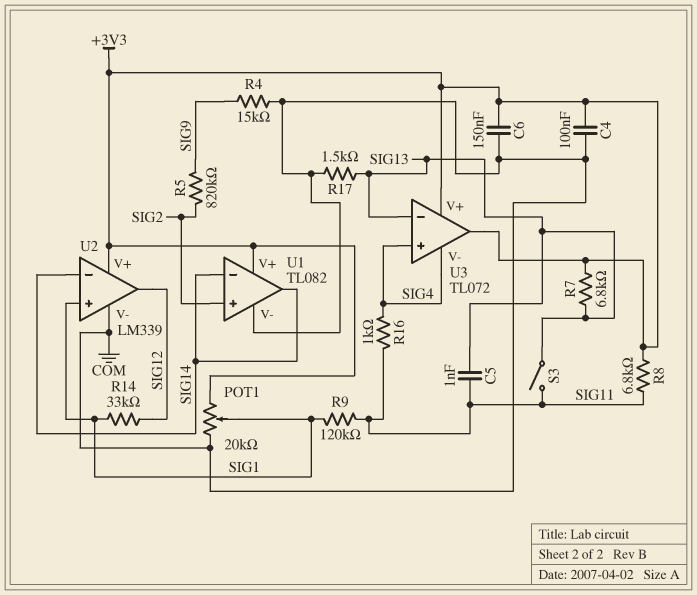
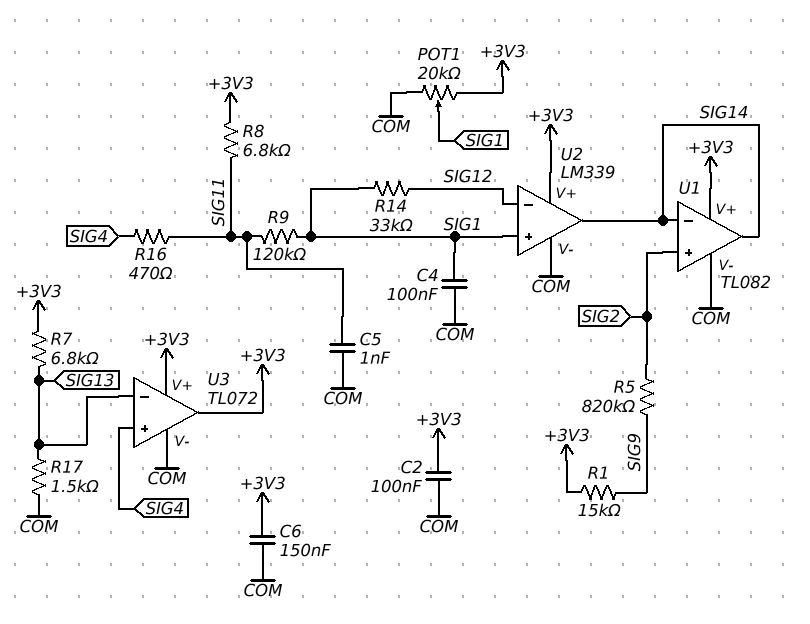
C2: none -> 100nF (+3V3, COM)
C4: 100nF (+3V3, COM) -> 100nF (COM, SIG1)
C5: 1nF (SIG11, SIG13) -> 1nF (COM, SIG11)
R1: none -> 15k (+3V3, SIG9)
R4: 15k (COM, SIG9) -> none
R16: 1k (SIG4, SIG11) -> 470 (SIG4, SIG11)
S3: switch (SIG11, SIG13) -> none
U2 pin in-: SIG14 -> SIG12
U2 pin out: SIG12 -> SIG14
U3 pin V-: SIG4 -> COM

